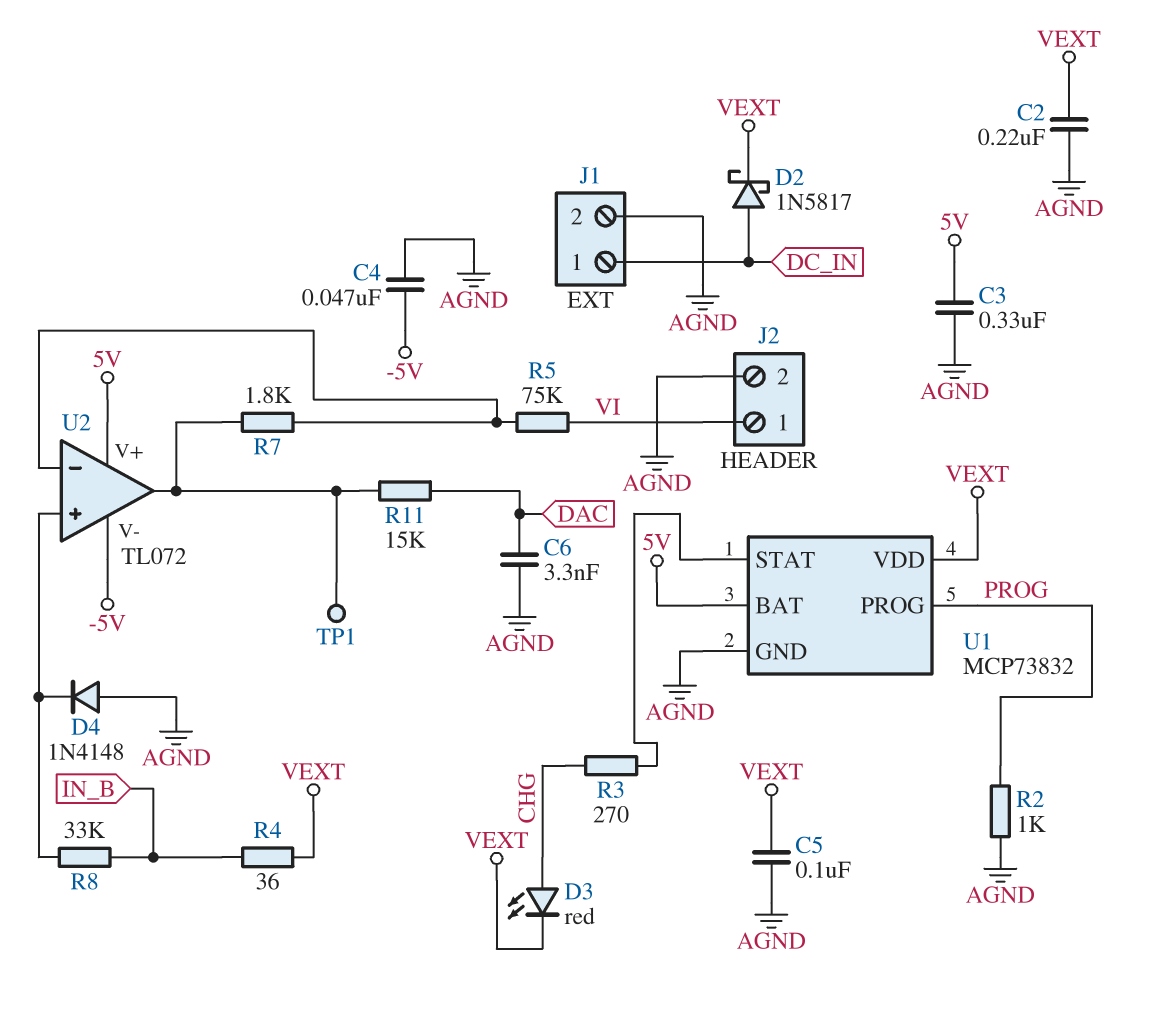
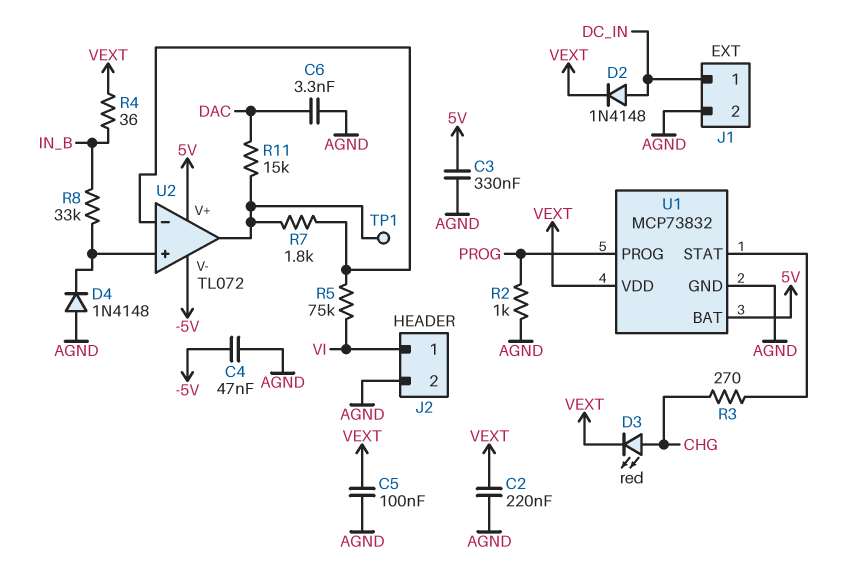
D2: schottky 1N5817 (A DC_IN, K VEXT) -> diode 1N4148 (A DC_IN, K VEXT)

